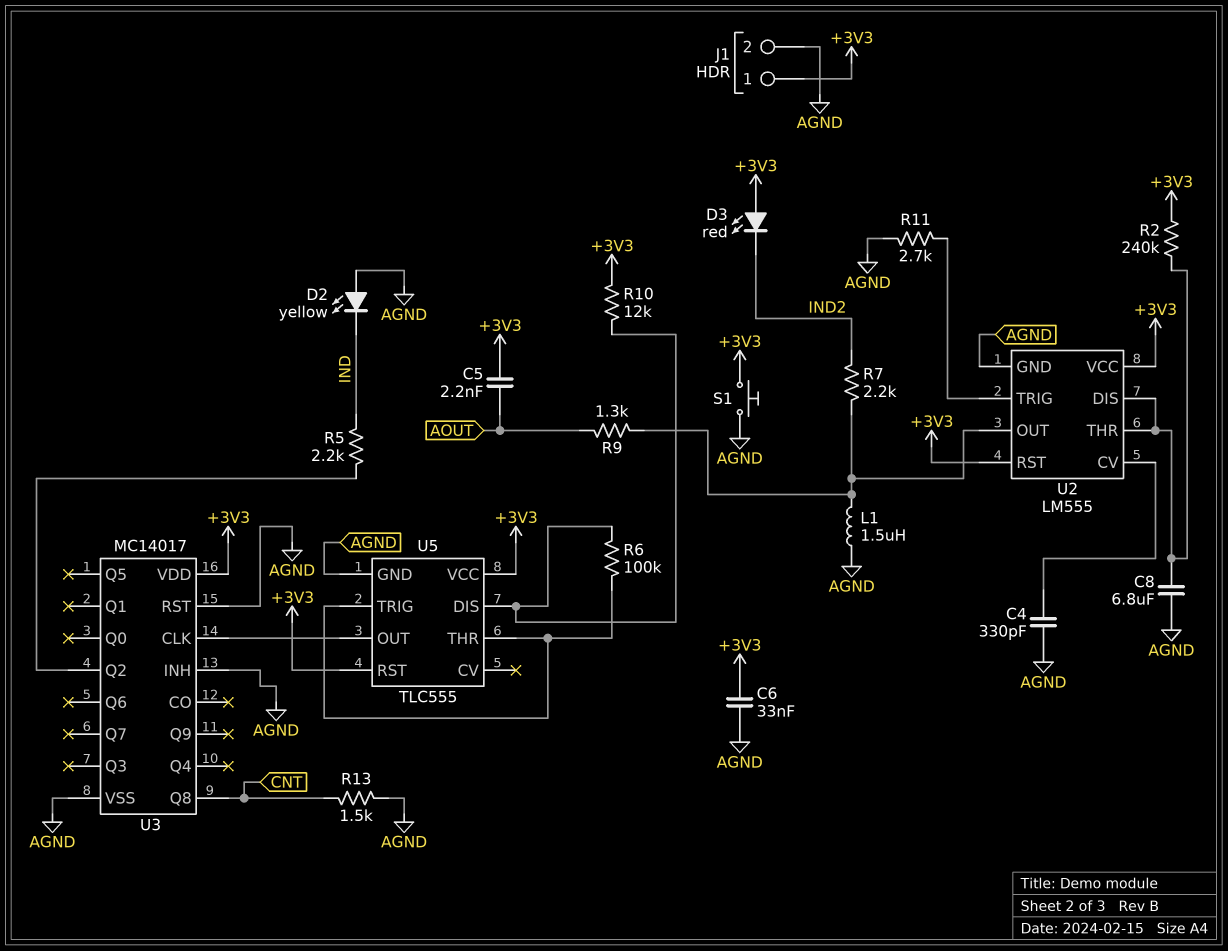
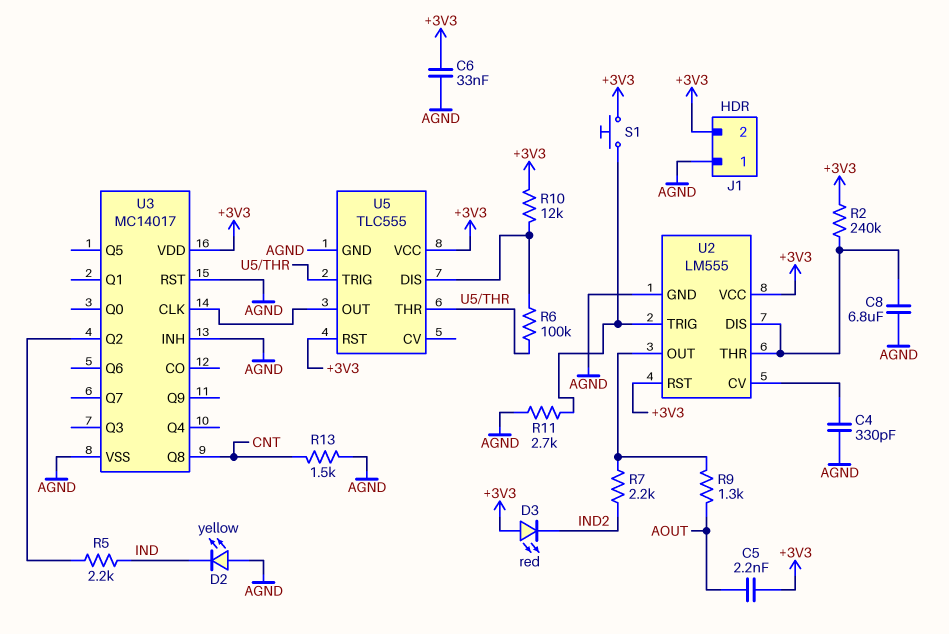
J1 pin 1: +3V3 -> AGND
J1 pin 2: AGND -> +3V3
L1: 1.5uH (AGND, U2/OUT) -> none
S1: button (+3V3, AGND) -> button (+3V3, U2/TRIG)

